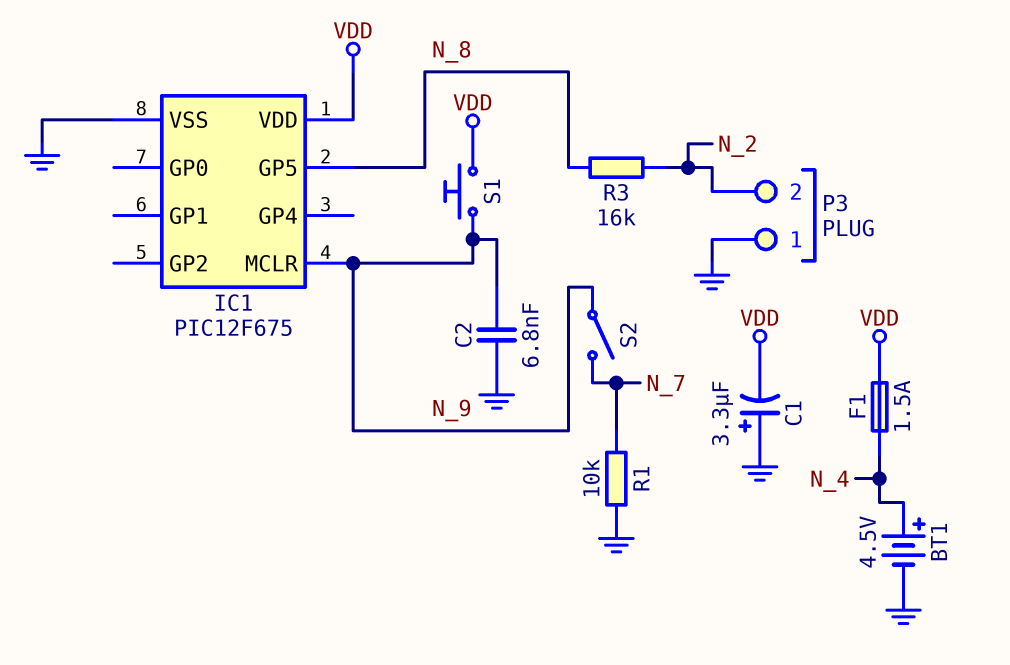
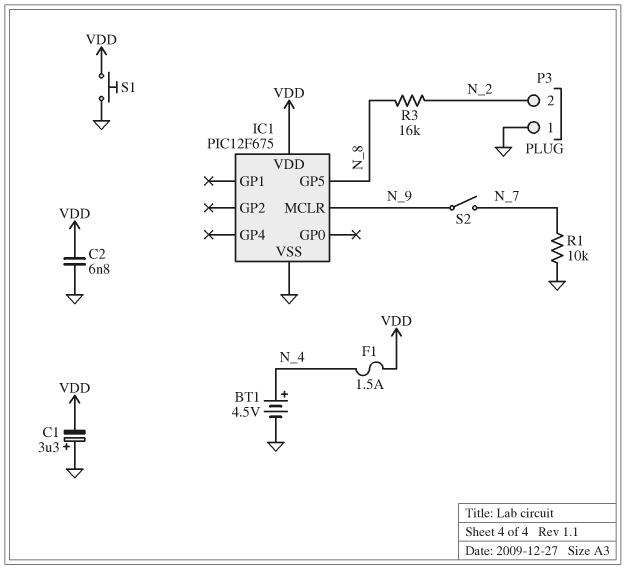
C2: 6.8nF (GND, N_9) -> 6.8nF (GND, VDD)
S1: button (N_9, VDD) -> button (GND, VDD)

